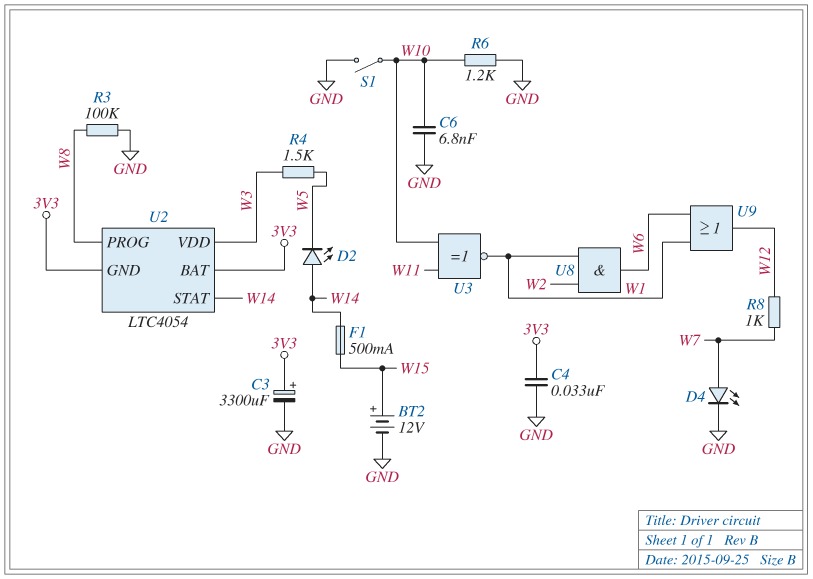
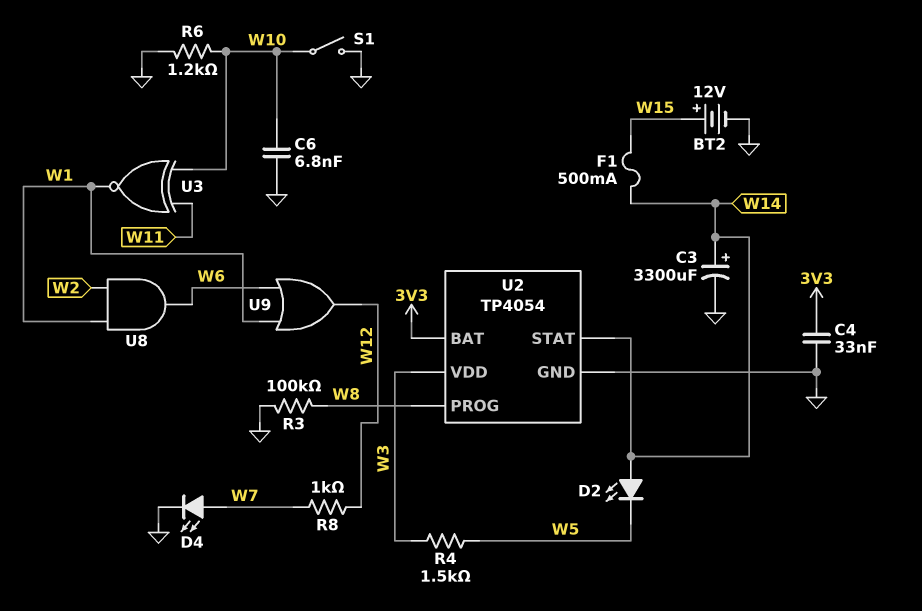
C3: 3300uF (plus 3V3, minus GND) -> 3300uF (plus W14, minus GND)
U2: LTC4054 -> TP4054
U2 pin GND: 3V3 -> GND

